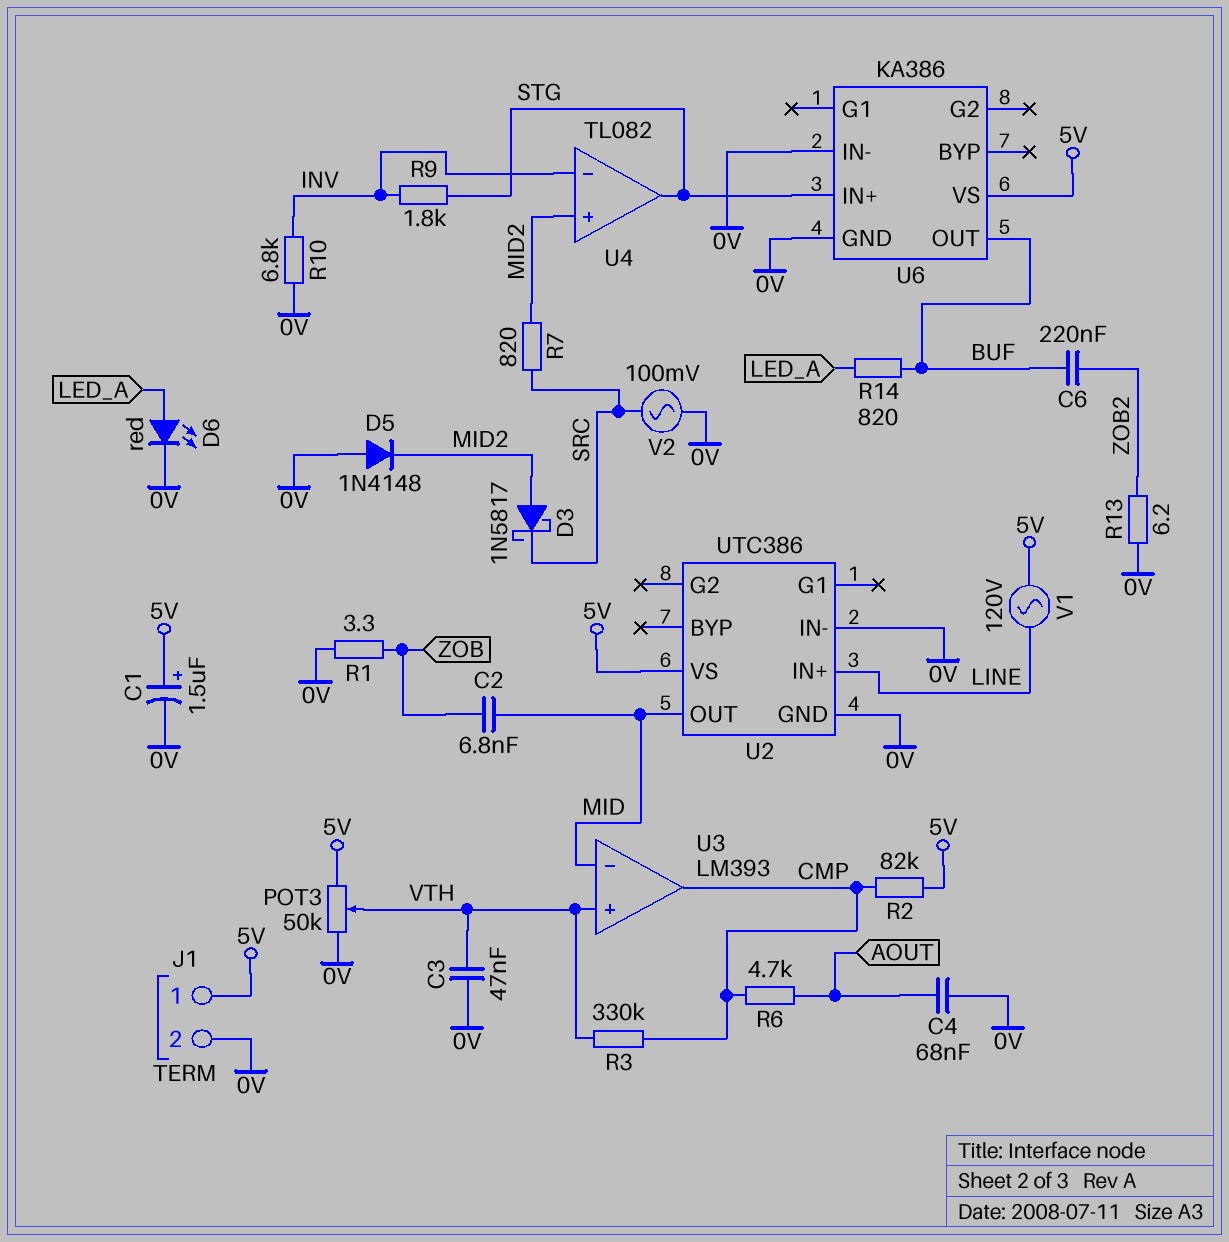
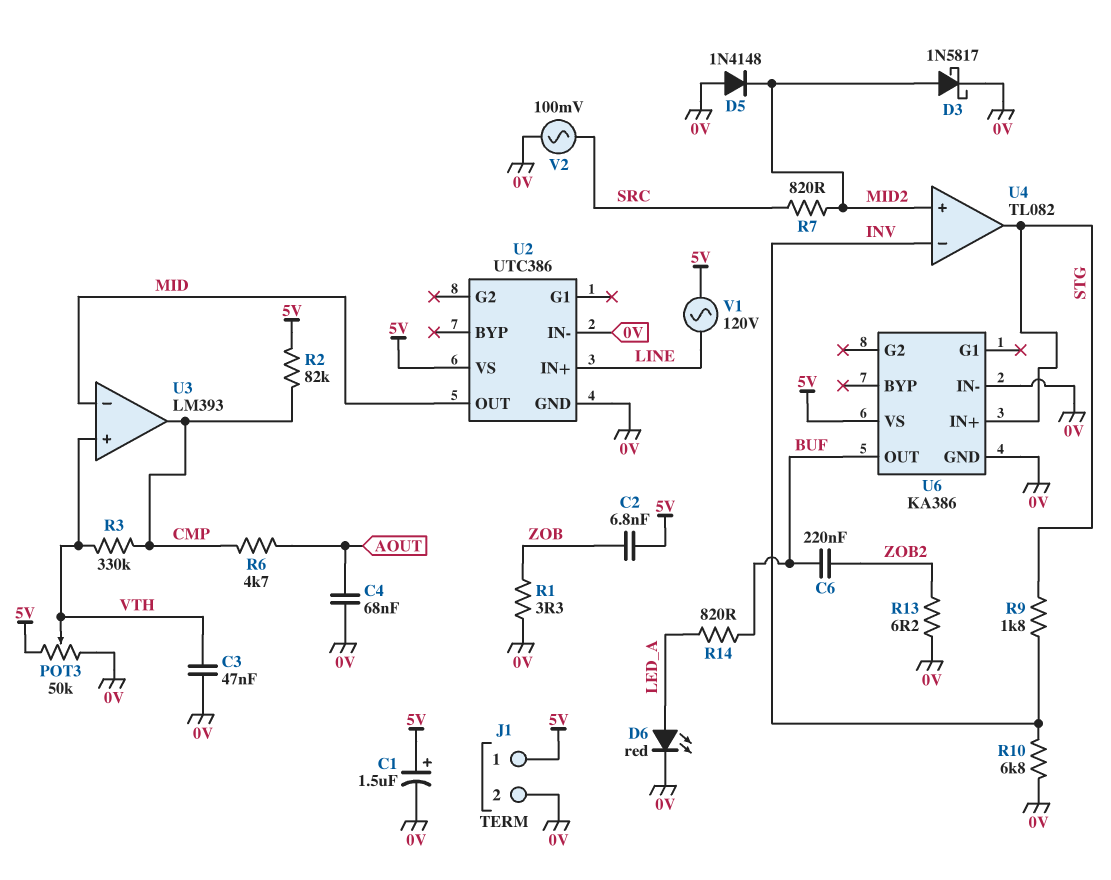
C2: 6.8nF (MID, ZOB) -> 6.8nF (5V, ZOB)
D3: schottky 1N5817 (A MID2, K SRC) -> schottky 1N5817 (A MID2, K 0V)

